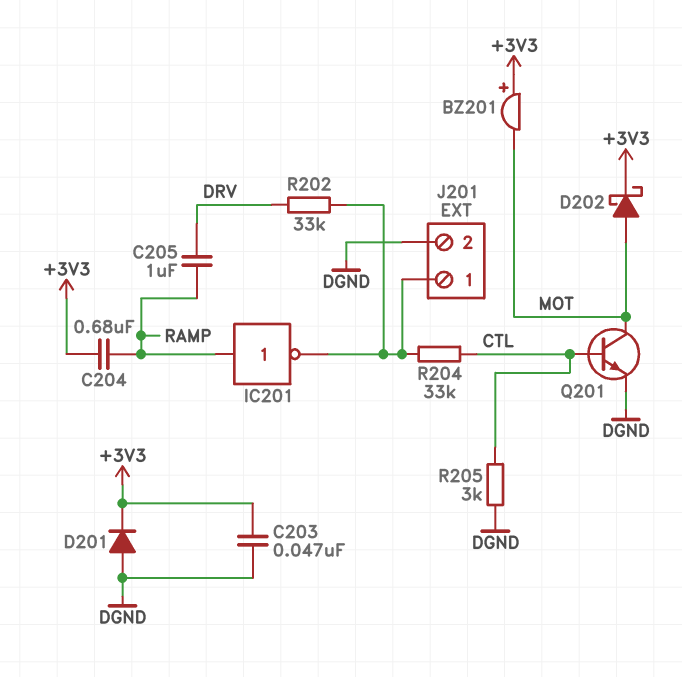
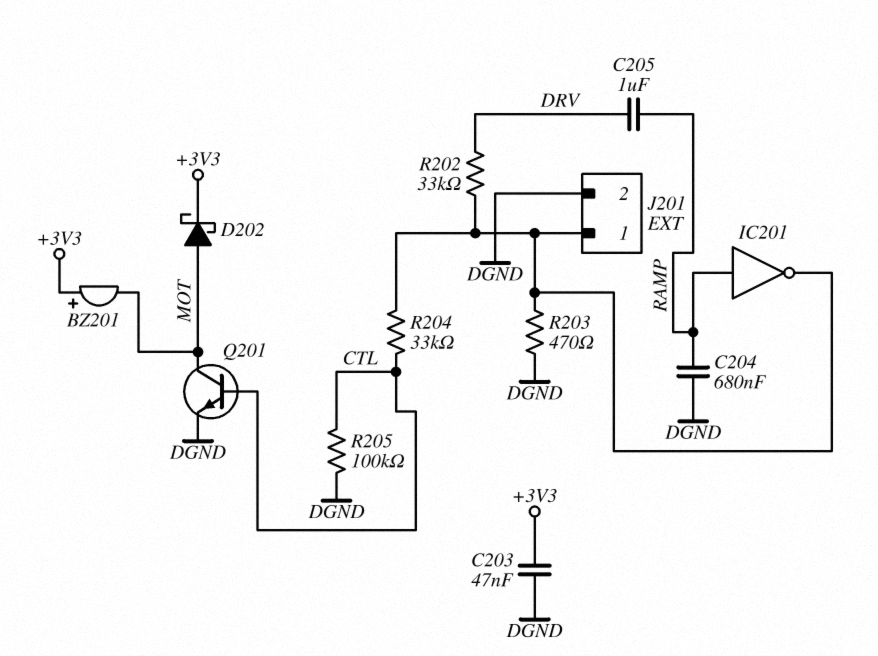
C204: 680nF (+3V3, RAMP) -> 680nF (DGND, RAMP)
D201: diode (A DGND, K +3V3) -> none
R203: none -> 470 (DGND, J201/1)
R205: 3k (CTL, DGND) -> 100k (CTL, DGND)

